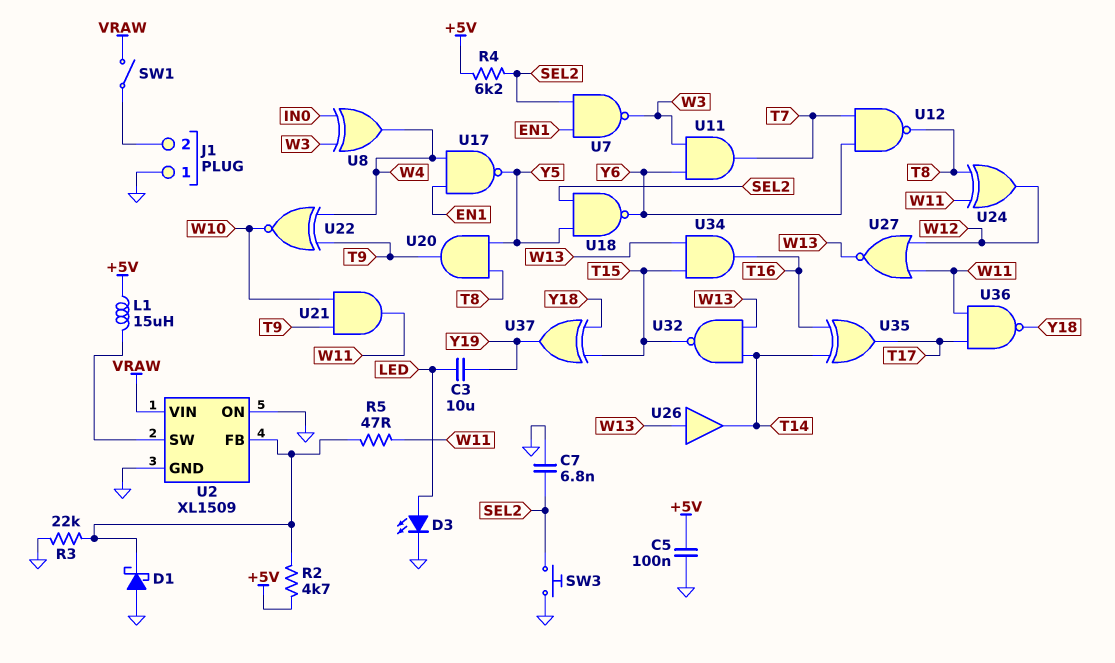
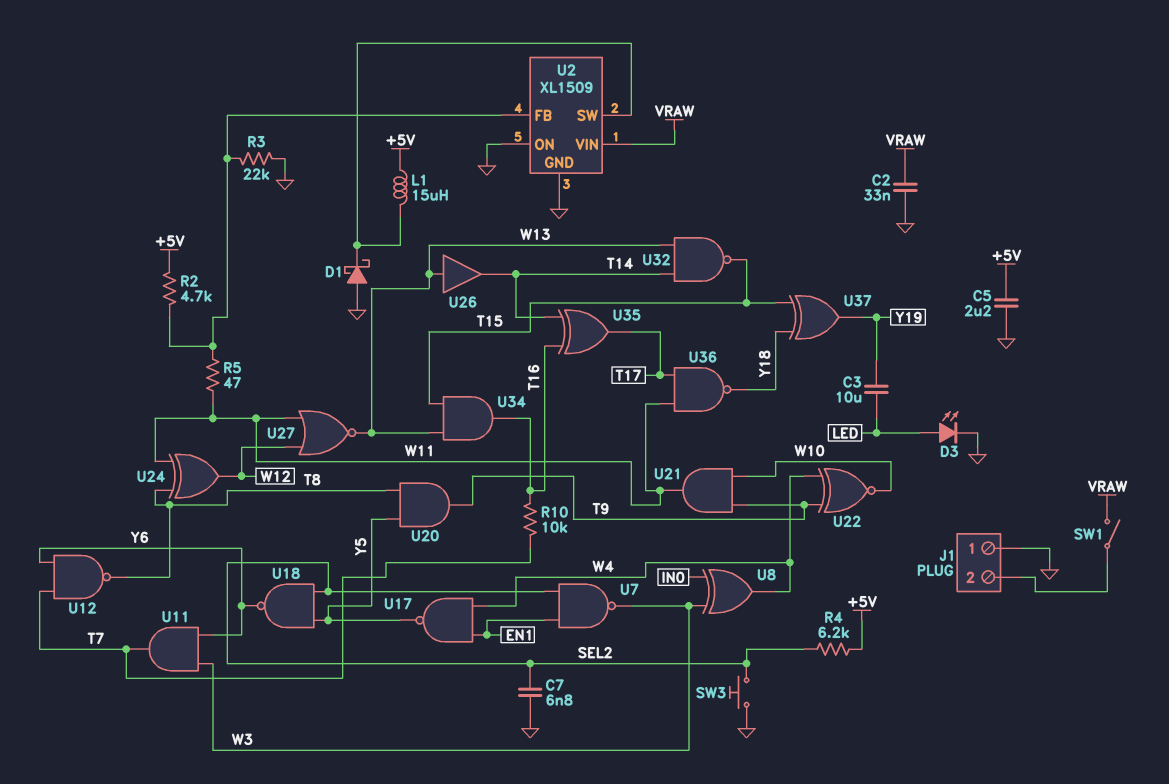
C2: none -> 33nF (GND, VRAW)
C5: 100nF (+5V, GND) -> 2.2uF (+5V, GND)
D1: schottky (A GND, K U2/FB) -> schottky (A GND, K U2/SW)
R10: none -> 10k (T7, T16)

